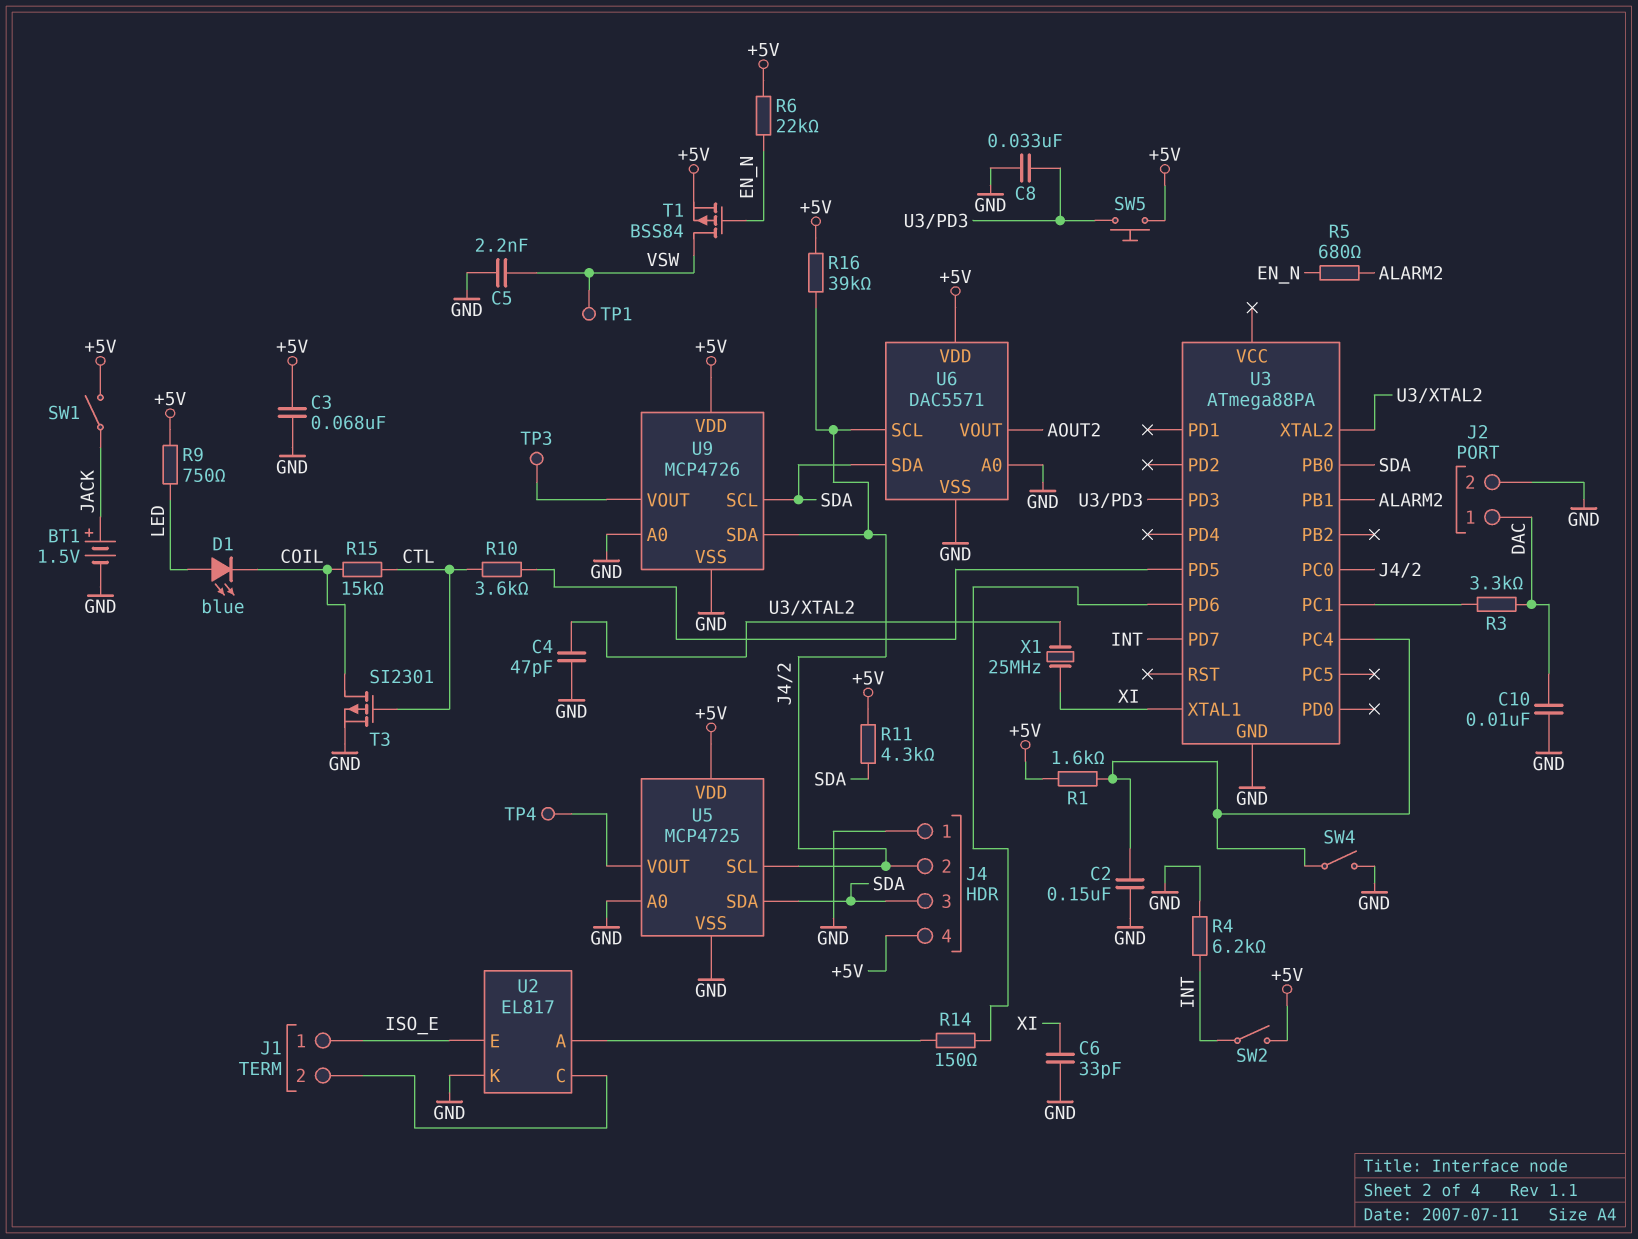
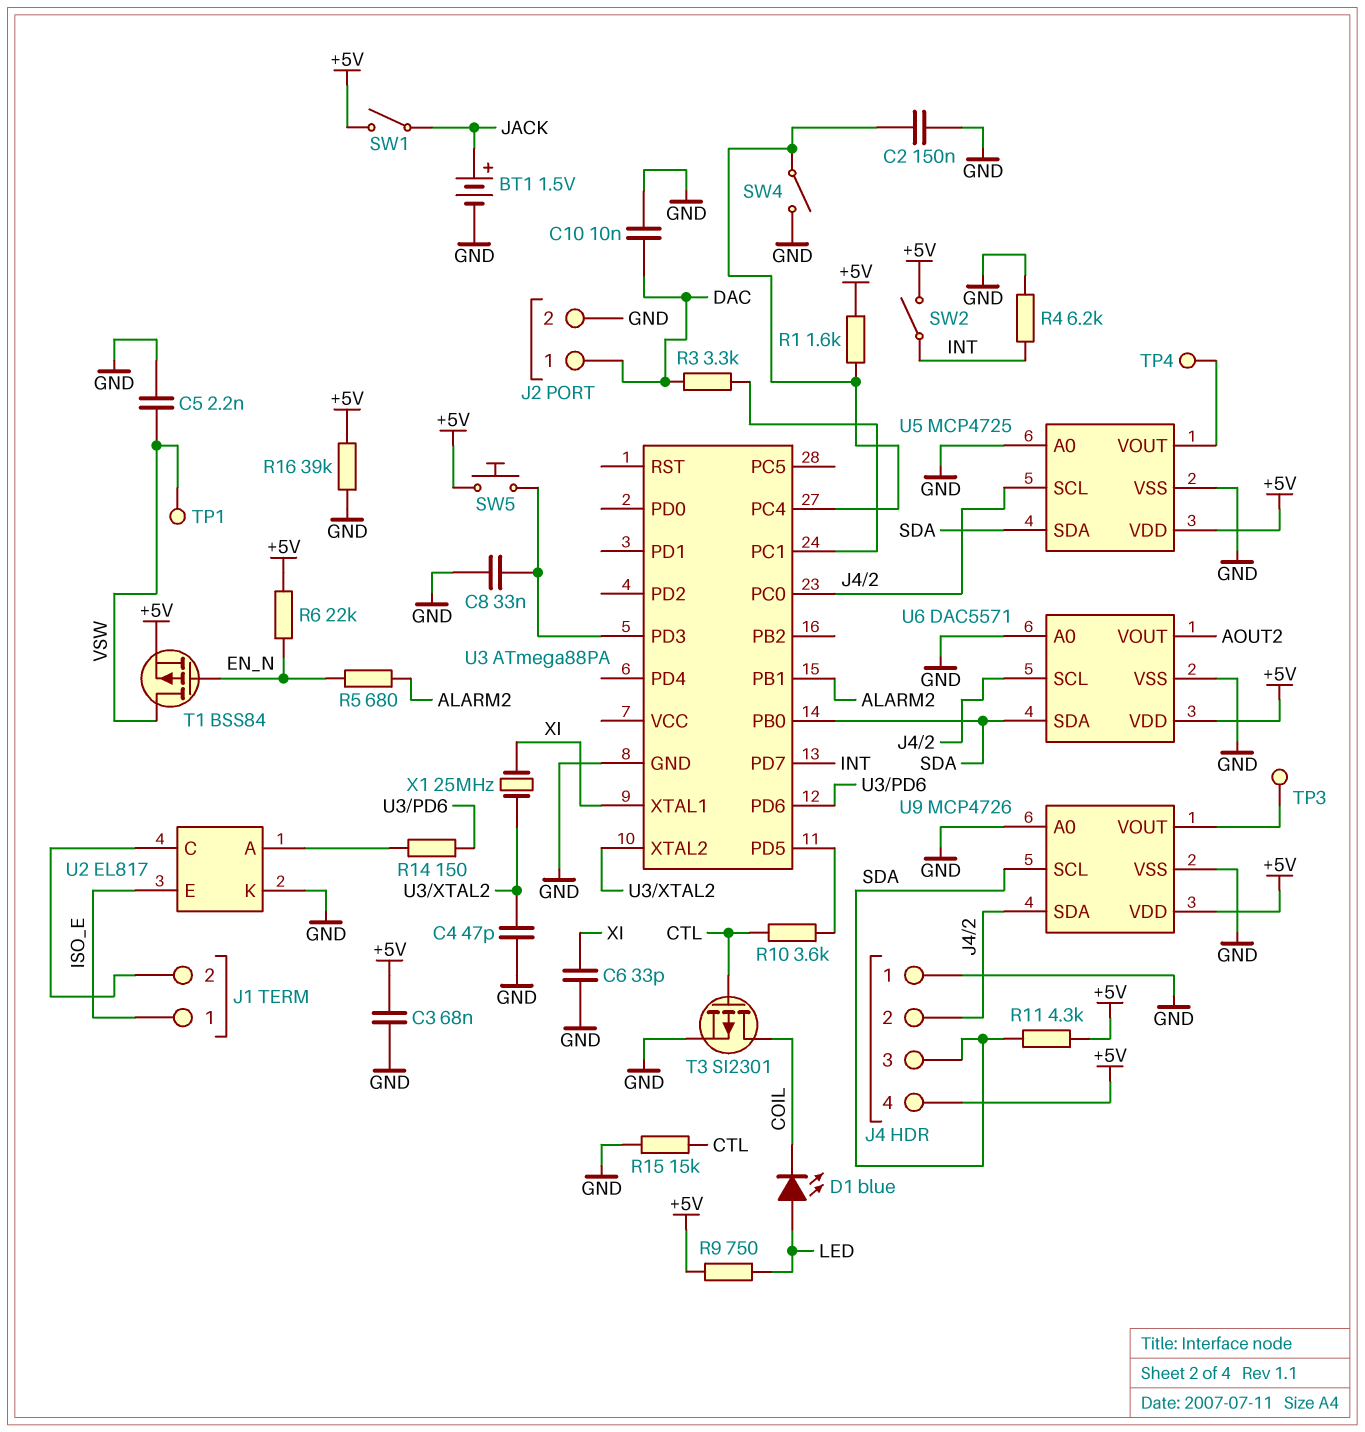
R15: 15k (COIL, CTL) -> 15k (CTL, GND)
R16: 39k (+5V, J4/2) -> 39k (+5V, GND)

